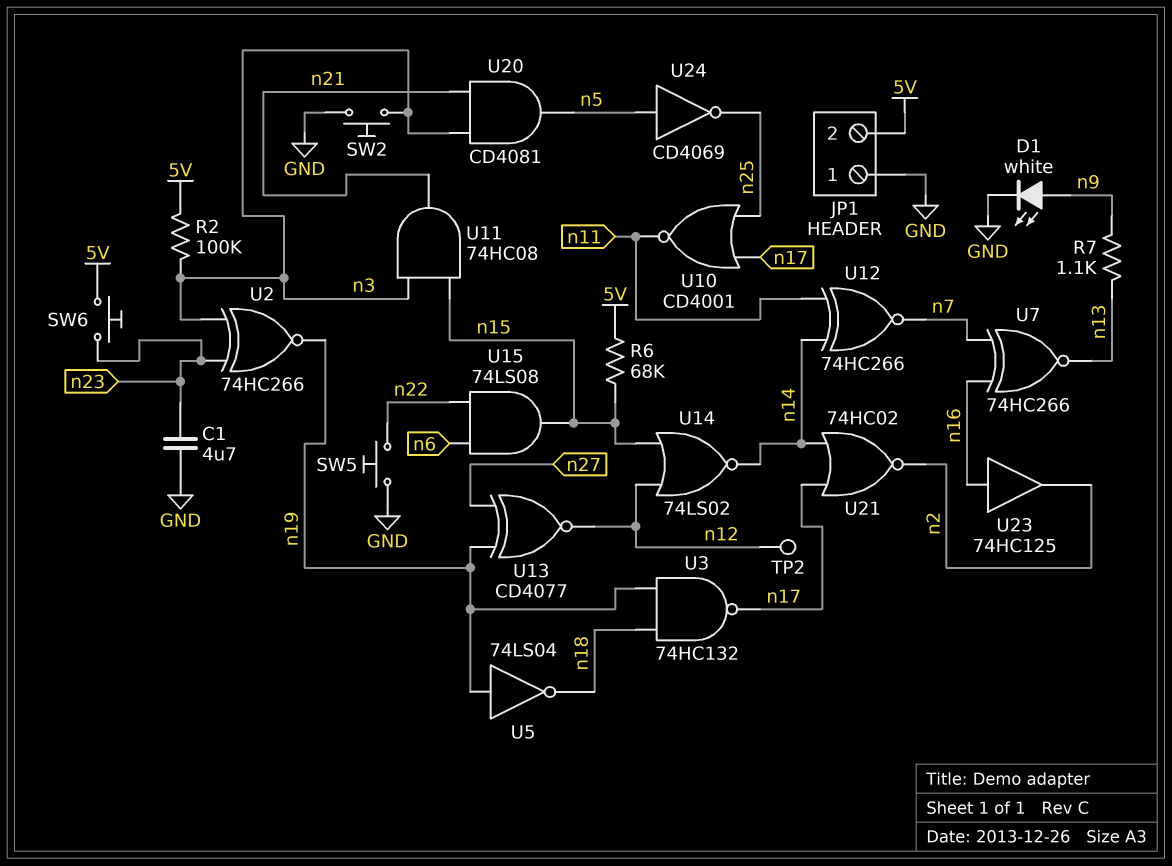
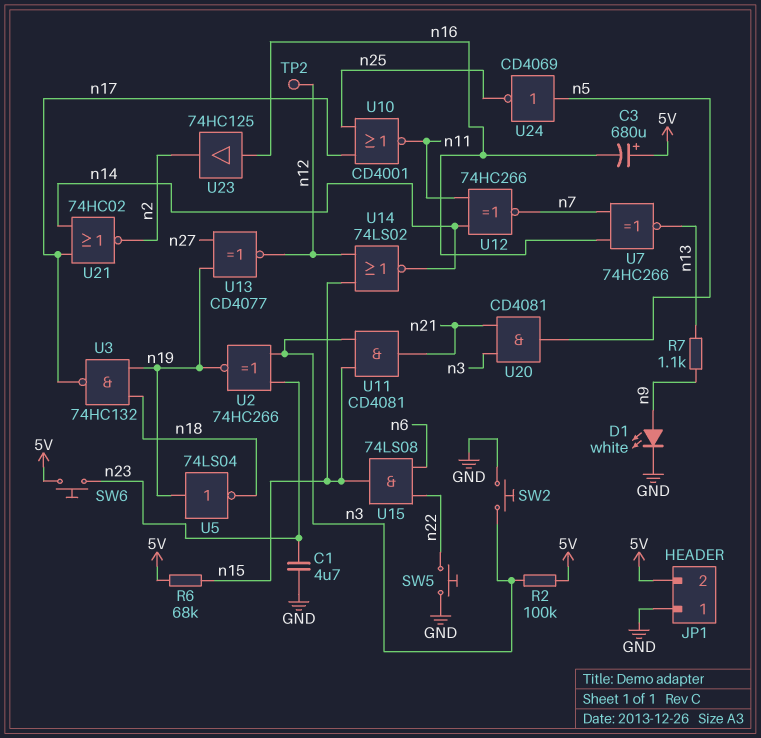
C3: none -> 680uF (plus 5V, minus n16)
U11: AND 74HC08 (in n3, in n15, out n21) -> AND CD4081 (in n3, in n15, out n21)

